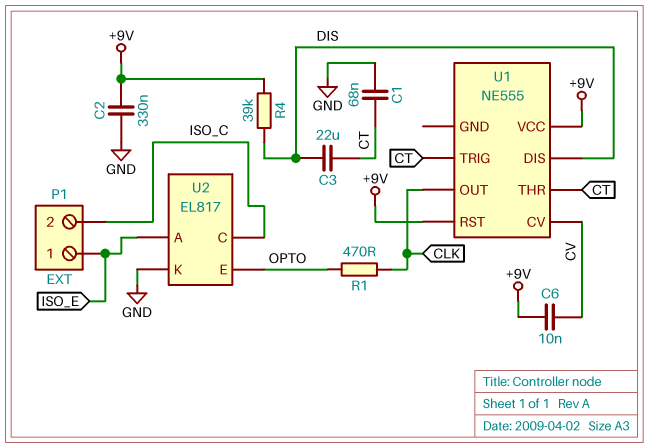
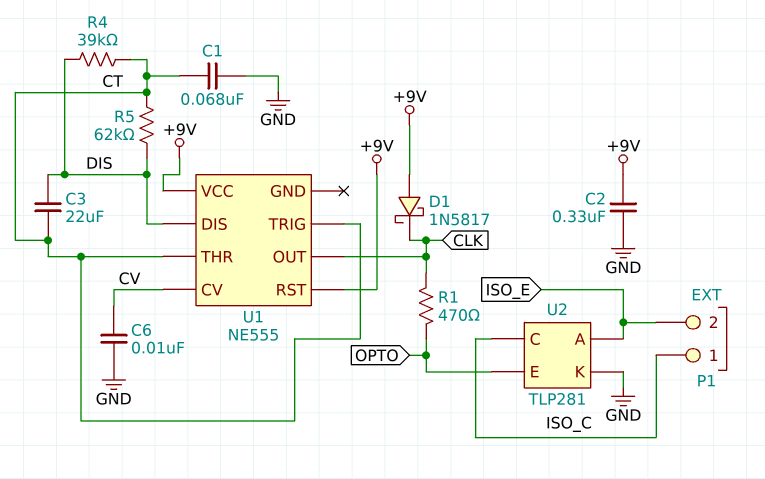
C6: 10nF (+9V, CV) -> 10nF (CV, GND)
D1: none -> schottky 1N5817 (A +9V, K CLK)
P1 pin 1: ISO_E -> ISO_C
P1 pin 2: ISO_C -> ISO_E
R4: 39k (+9V, DIS) -> 39k (CT, DIS)
R5: none -> 62k (CT, DIS)
U2: EL817 -> TLP281

